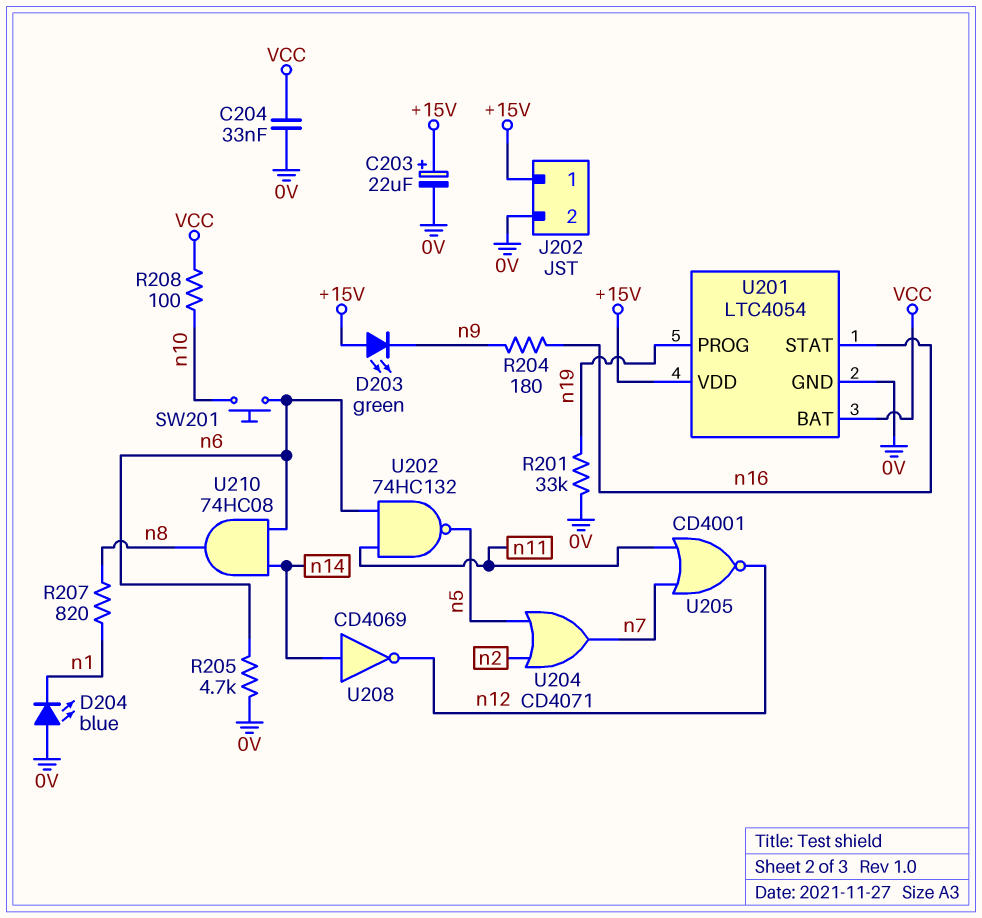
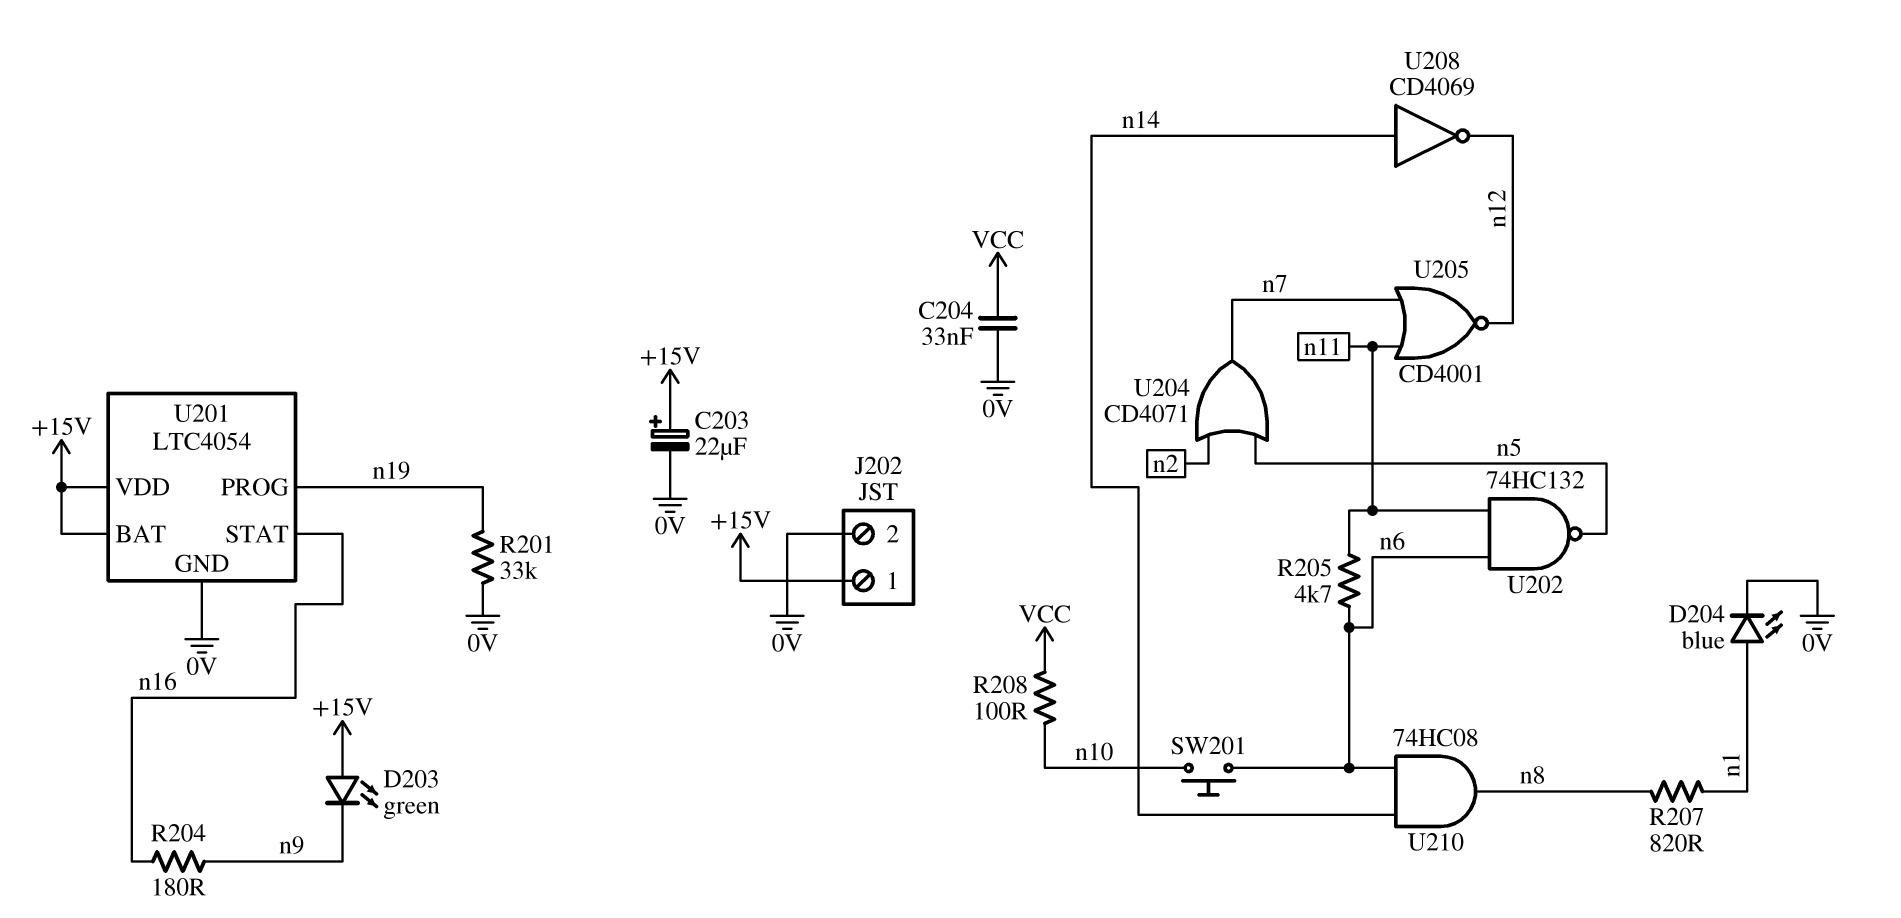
D204: LED blue (A 0V, K n1) -> LED blue (A n1, K 0V)
R205: 4.7k (0V, n6) -> 4.7k (n6, n11)
U201 pin BAT: VCC -> +15V

